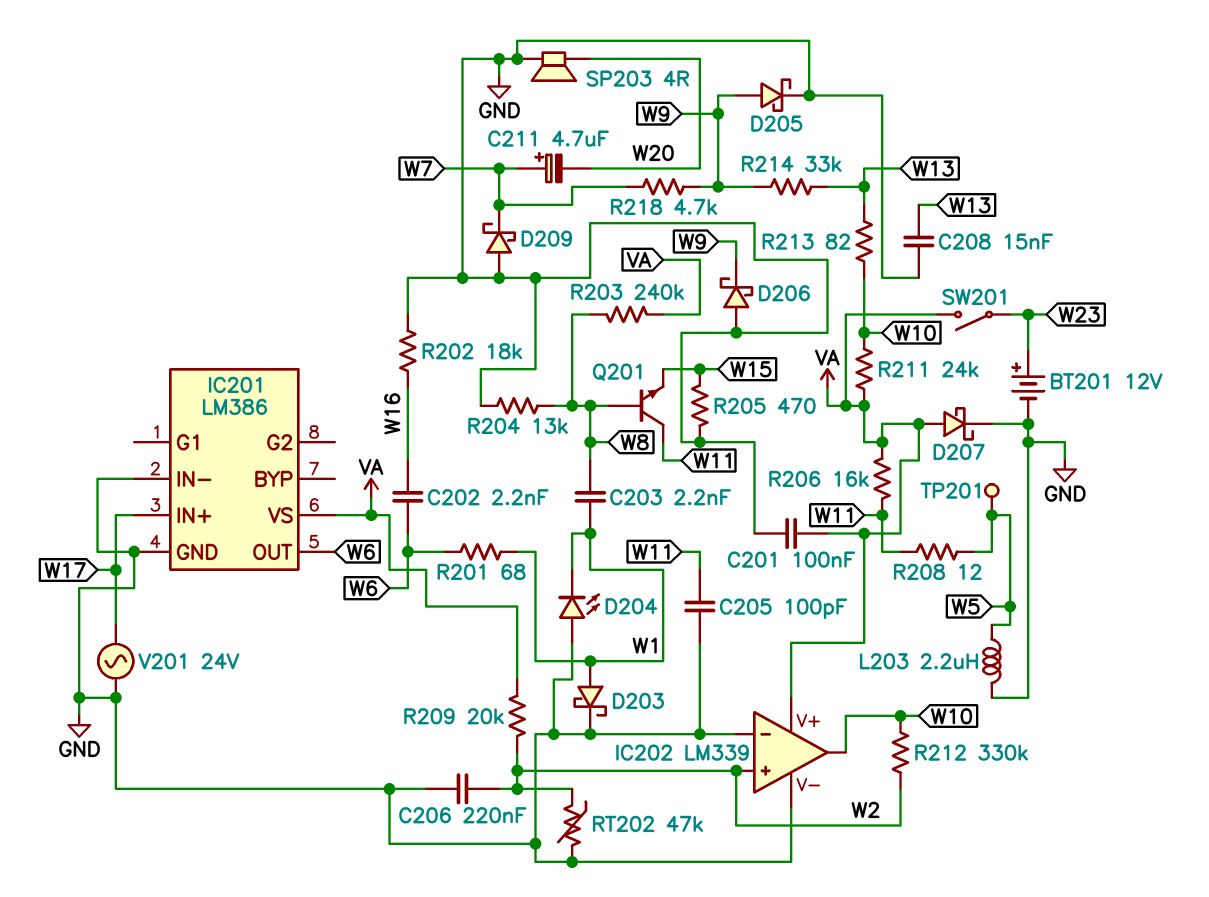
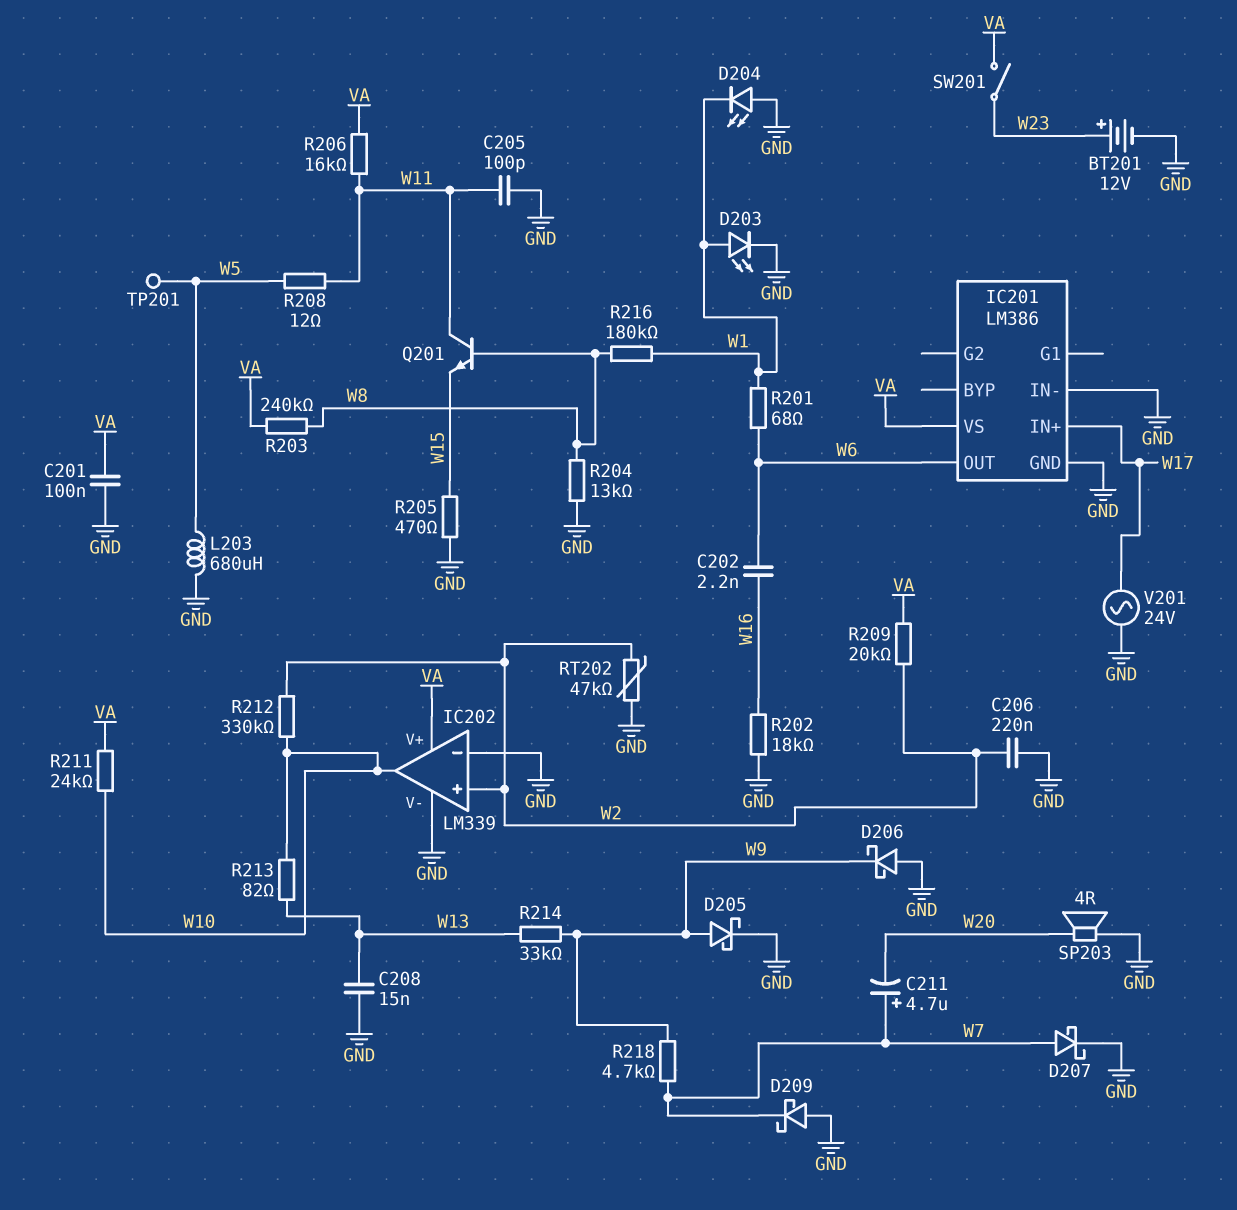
C203: 2.2nF (W1, W8) -> none
D203: schottky (A W1, K GND) -> LED (A W1, K GND)
D207: schottky (A VA, K GND) -> schottky (A W7, K GND)
L203: 2.2uH (GND, W5) -> 680uH (GND, W5)
R216: none -> 180k (W1, W8)

